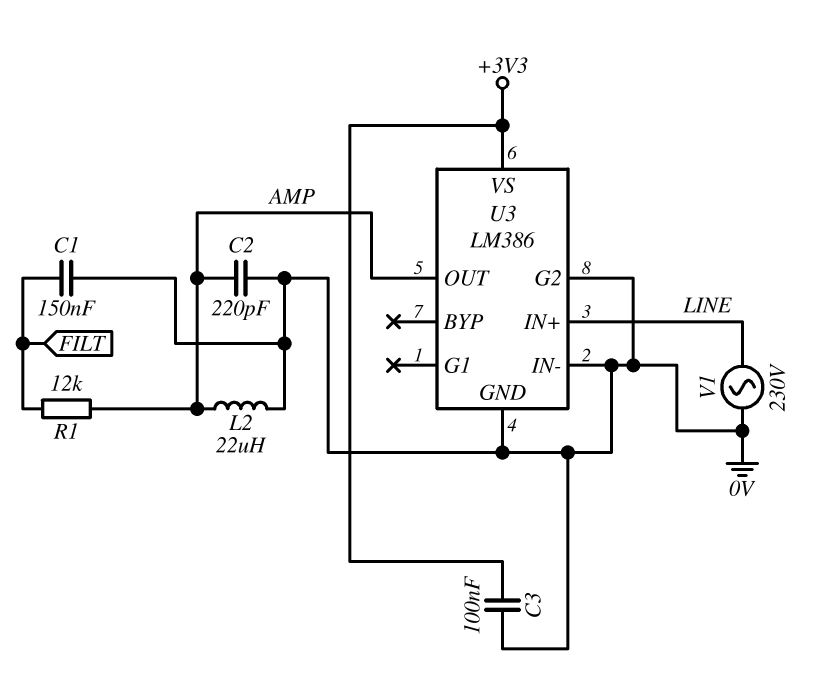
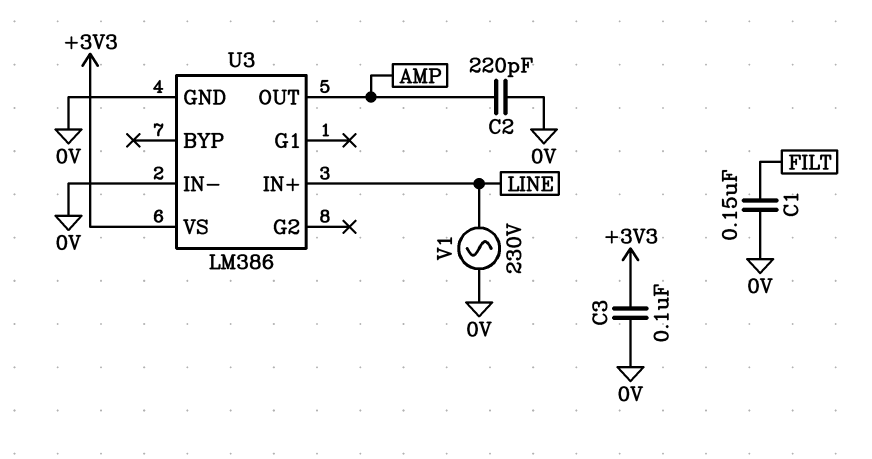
L2: 22uH (0V, AMP) -> none
R1: 12k (AMP, FILT) -> none
U3 pin G2: 0V -> none

